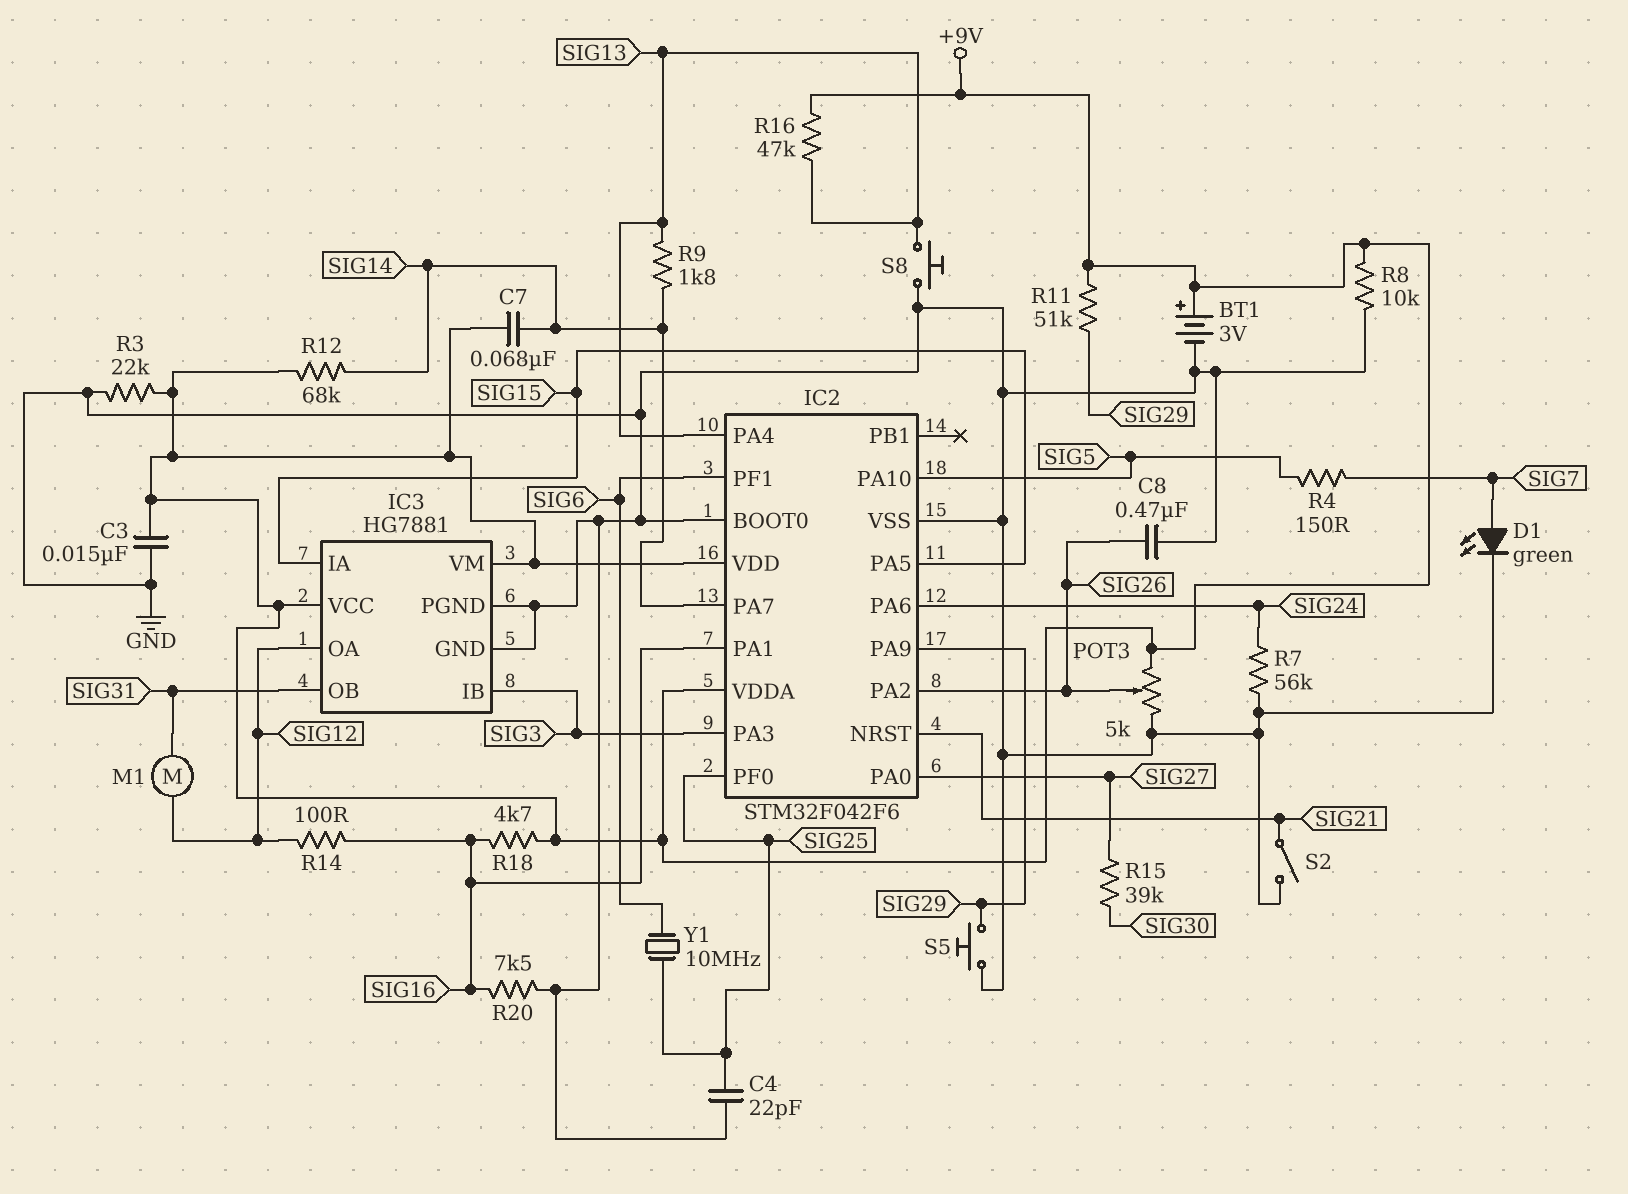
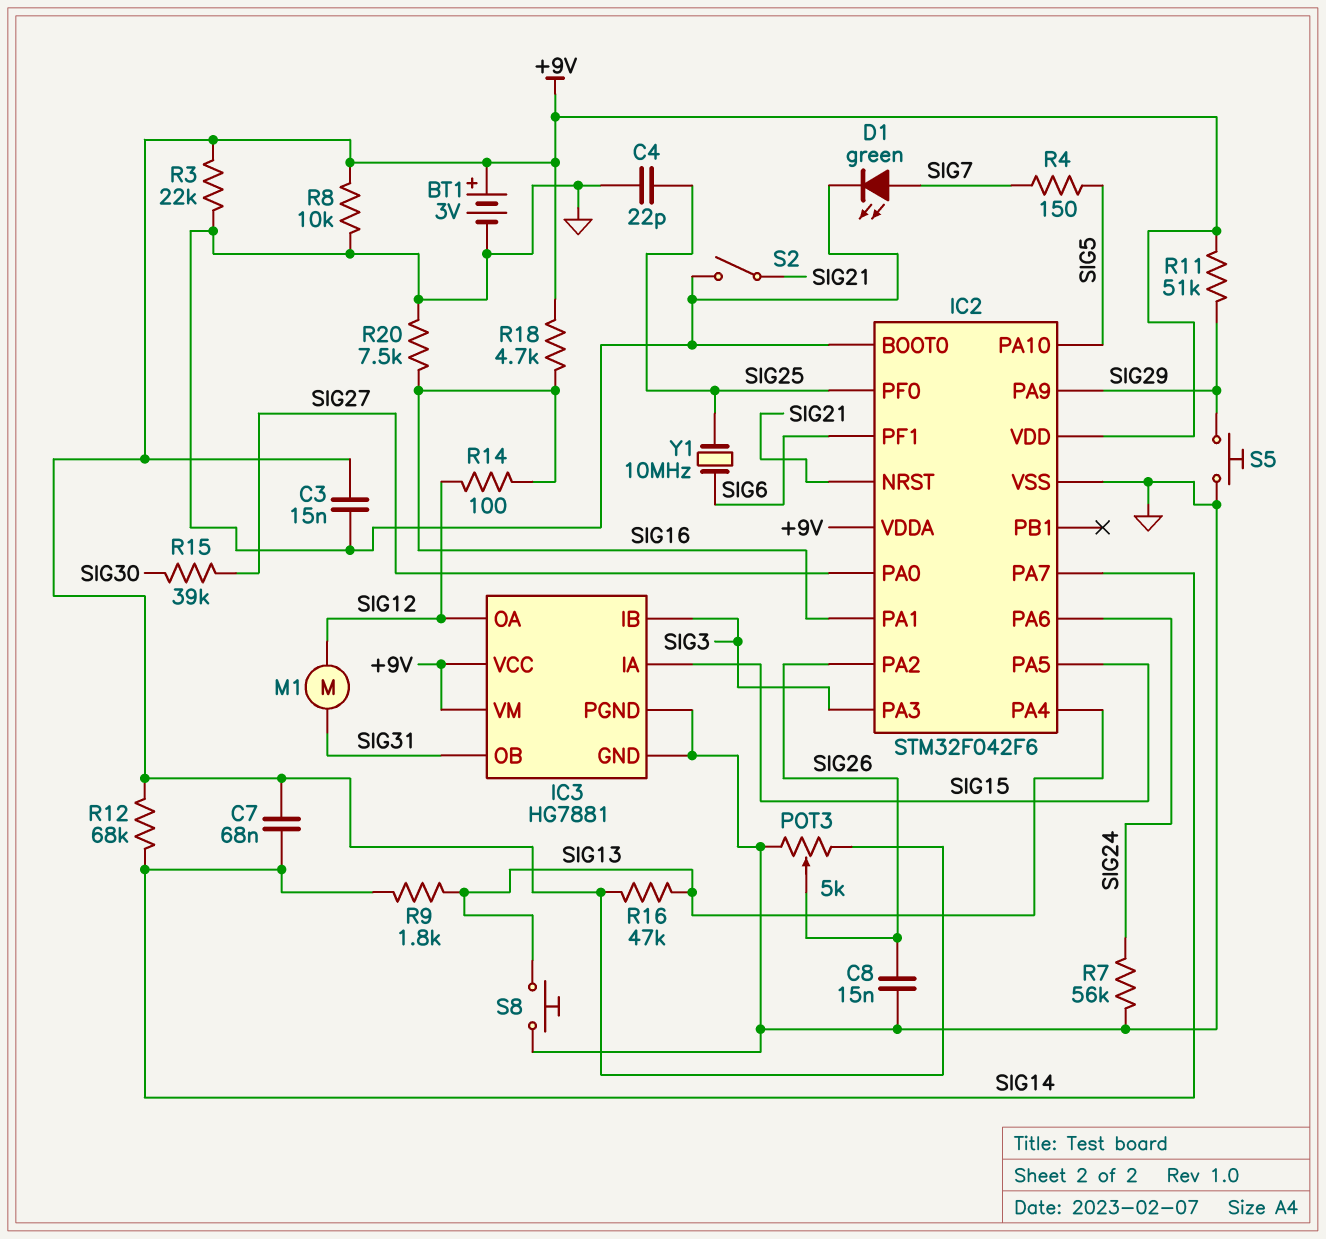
C8: 470nF (GND, SIG26) -> 15nF (GND, SIG26)

